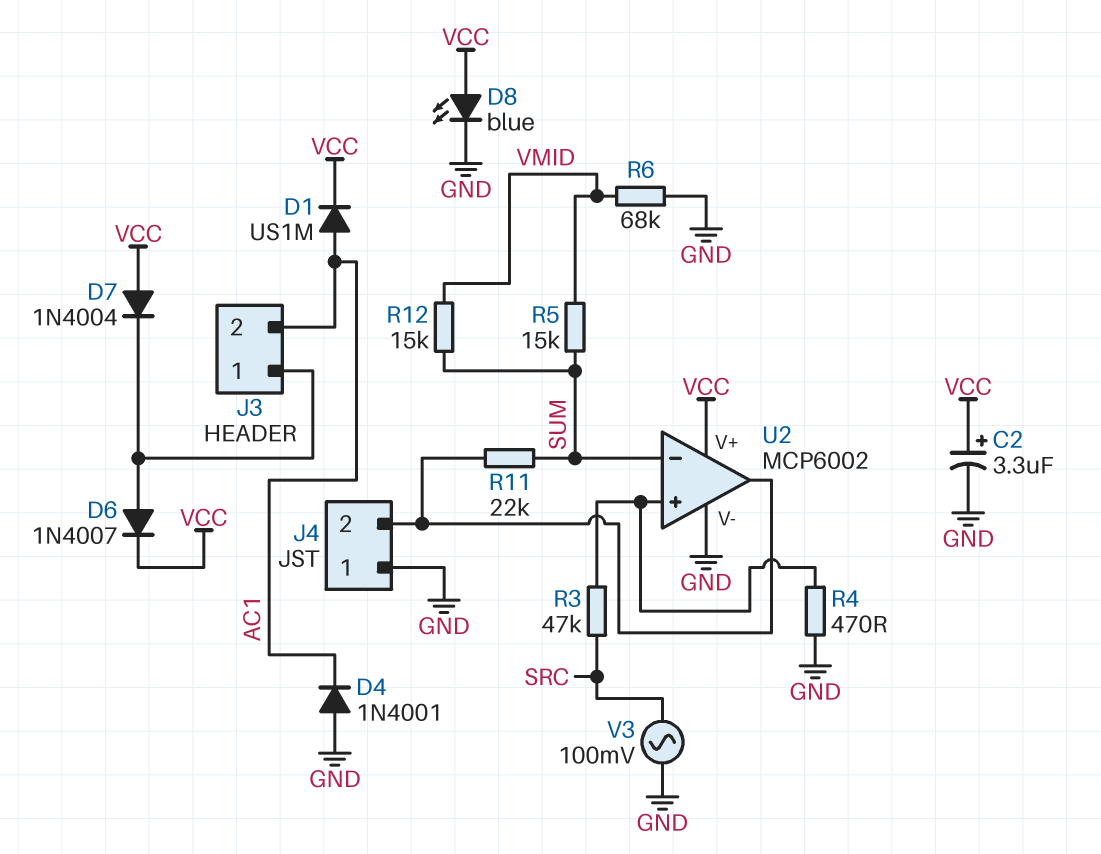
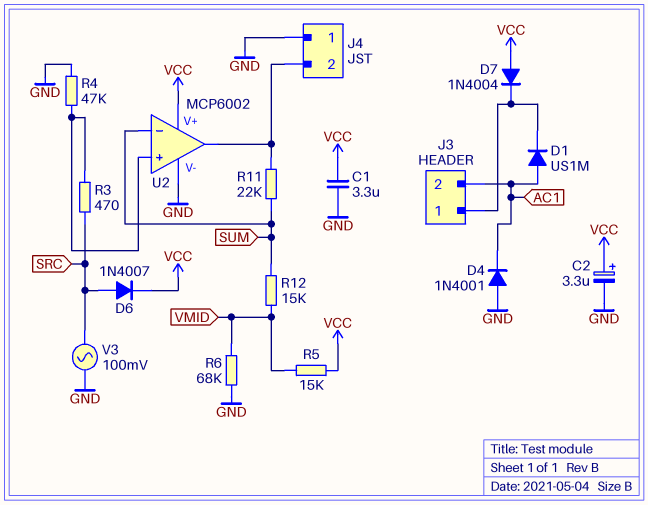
C1: none -> 3.3uF (GND, VCC)
D1: diode US1M (A AC1, K VCC) -> diode US1M (A AC1, K J3/1)
D6: diode 1N4007 (A J3/1, K VCC) -> diode 1N4007 (A SRC, K VCC)
D8: LED blue (A VCC, K GND) -> none
R3: 47k (SRC, U2/in+) -> 470 (SRC, U2/in+)
R4: 470 (GND, U2/in+) -> 47k (GND, U2/in+)
R5: 15k (SUM, VMID) -> 15k (VCC, VMID)

